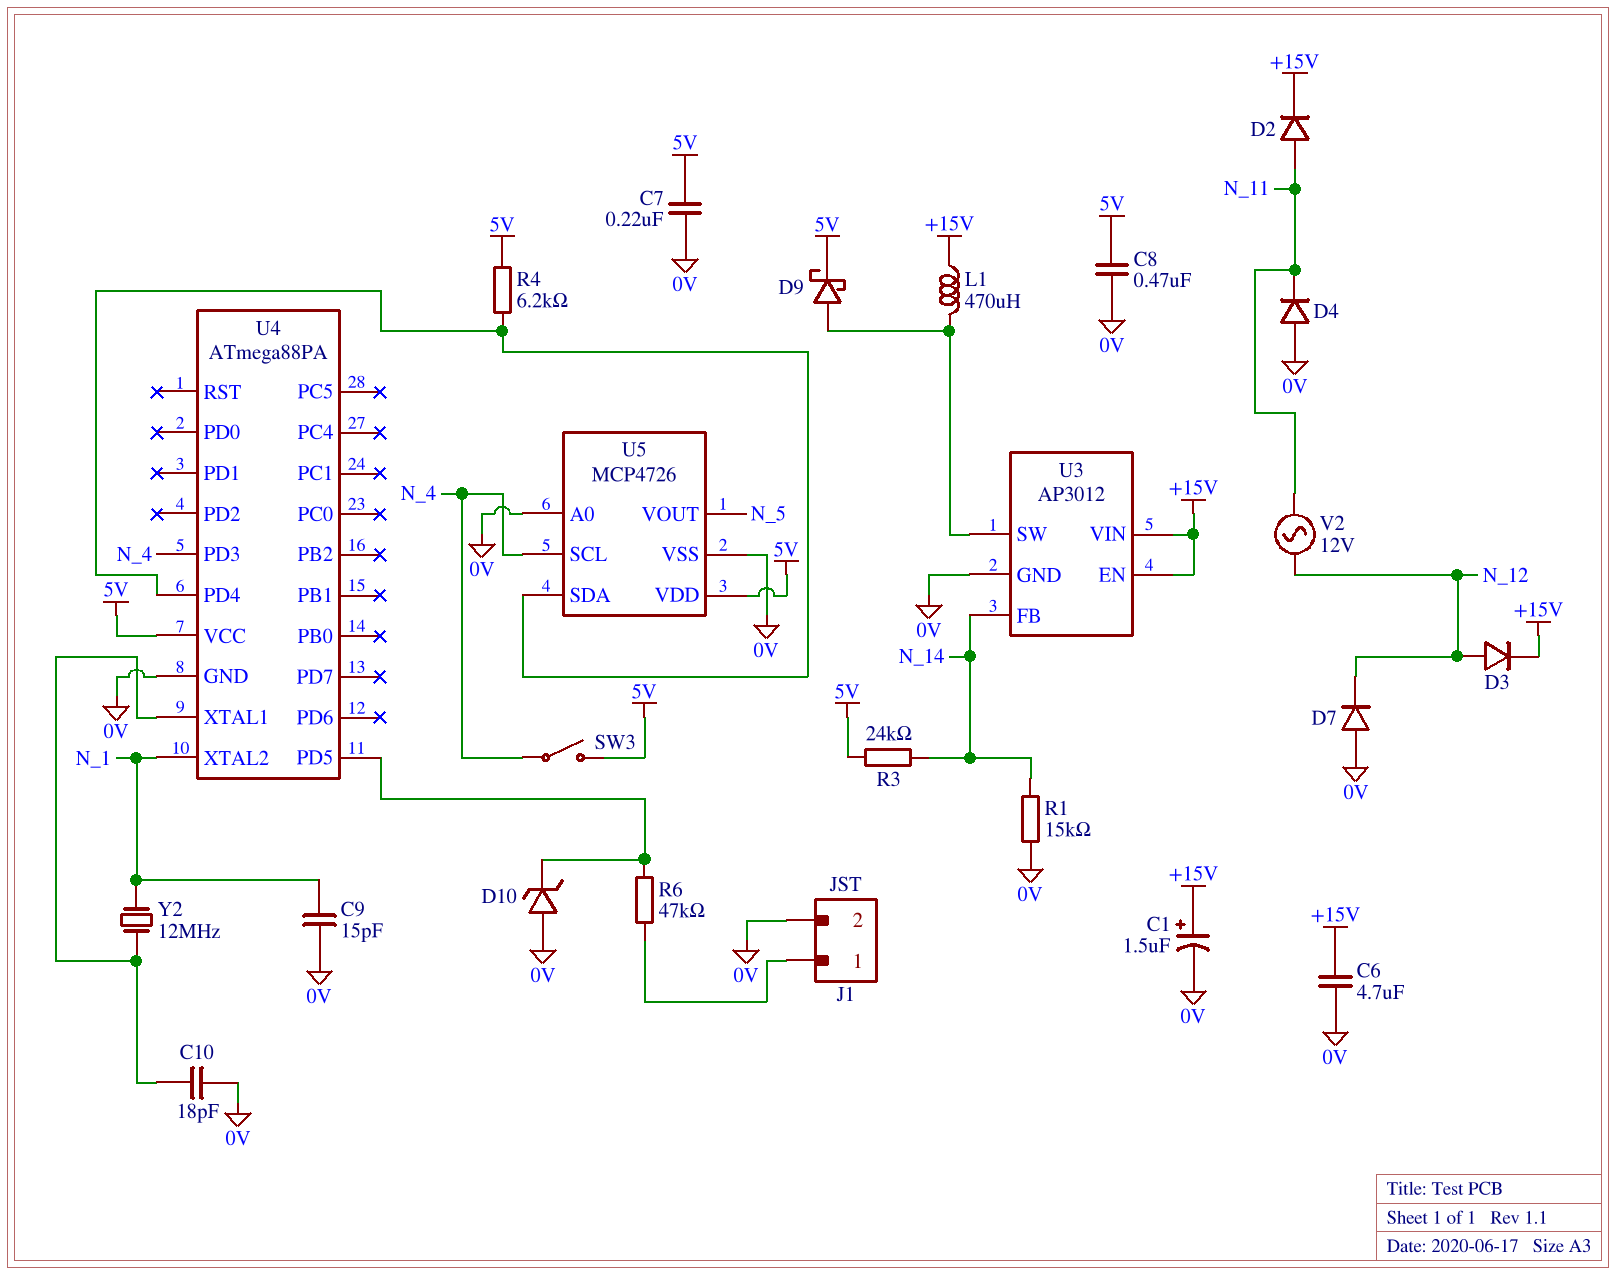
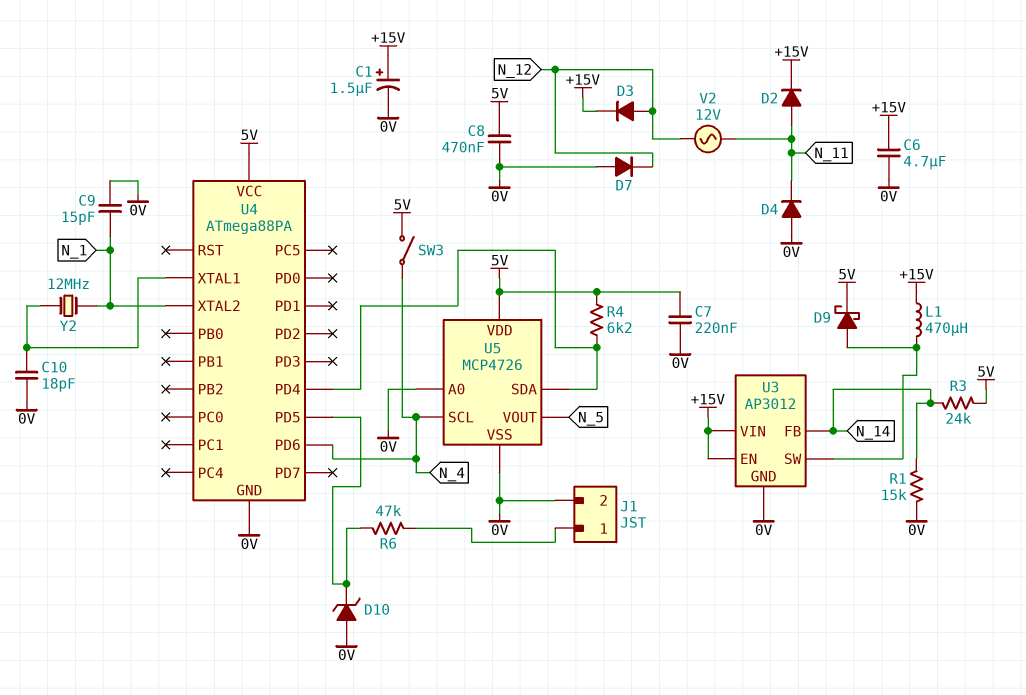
U4 pin PD3: N_4 -> none
U4 pin PD6: none -> N_4

